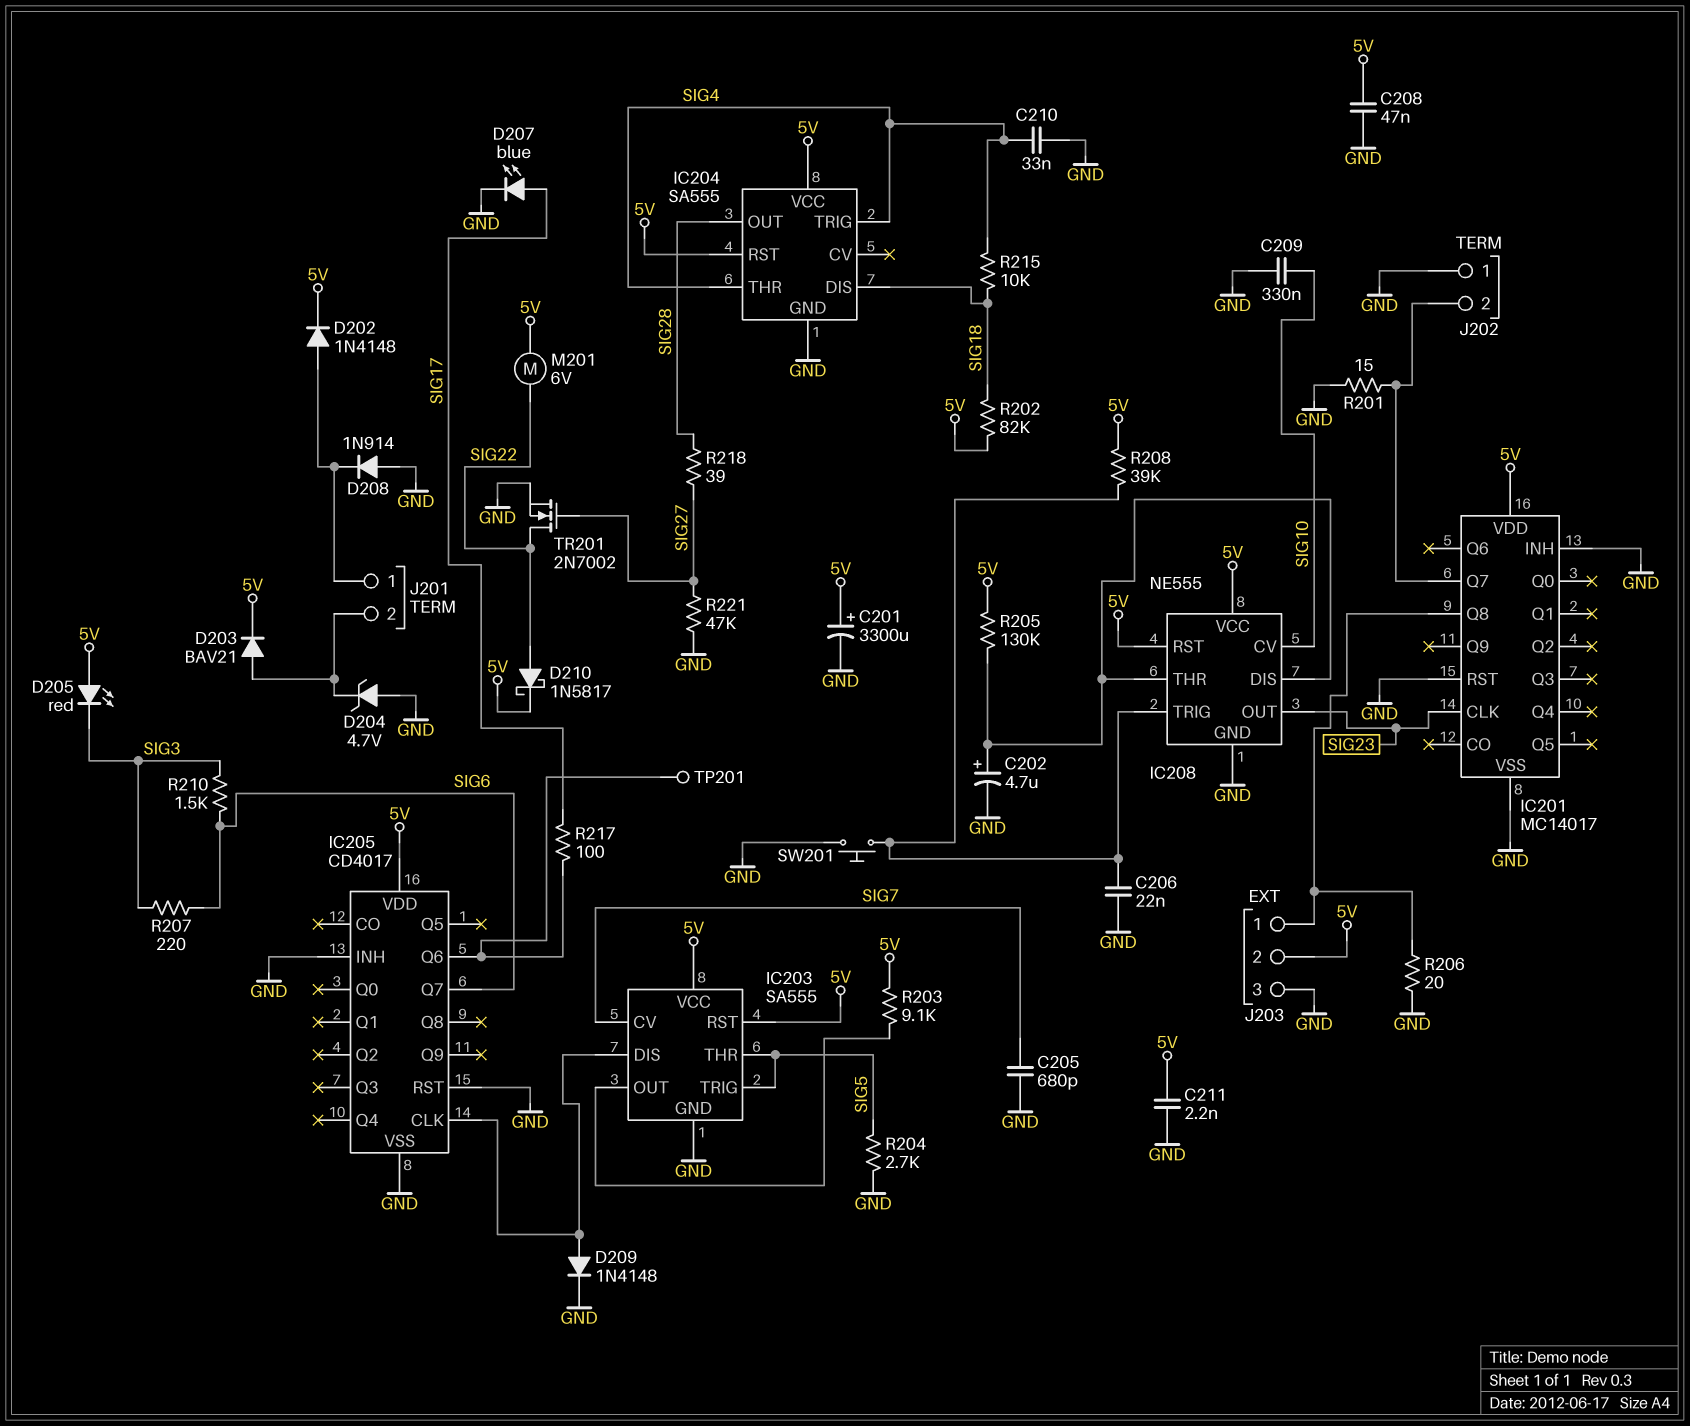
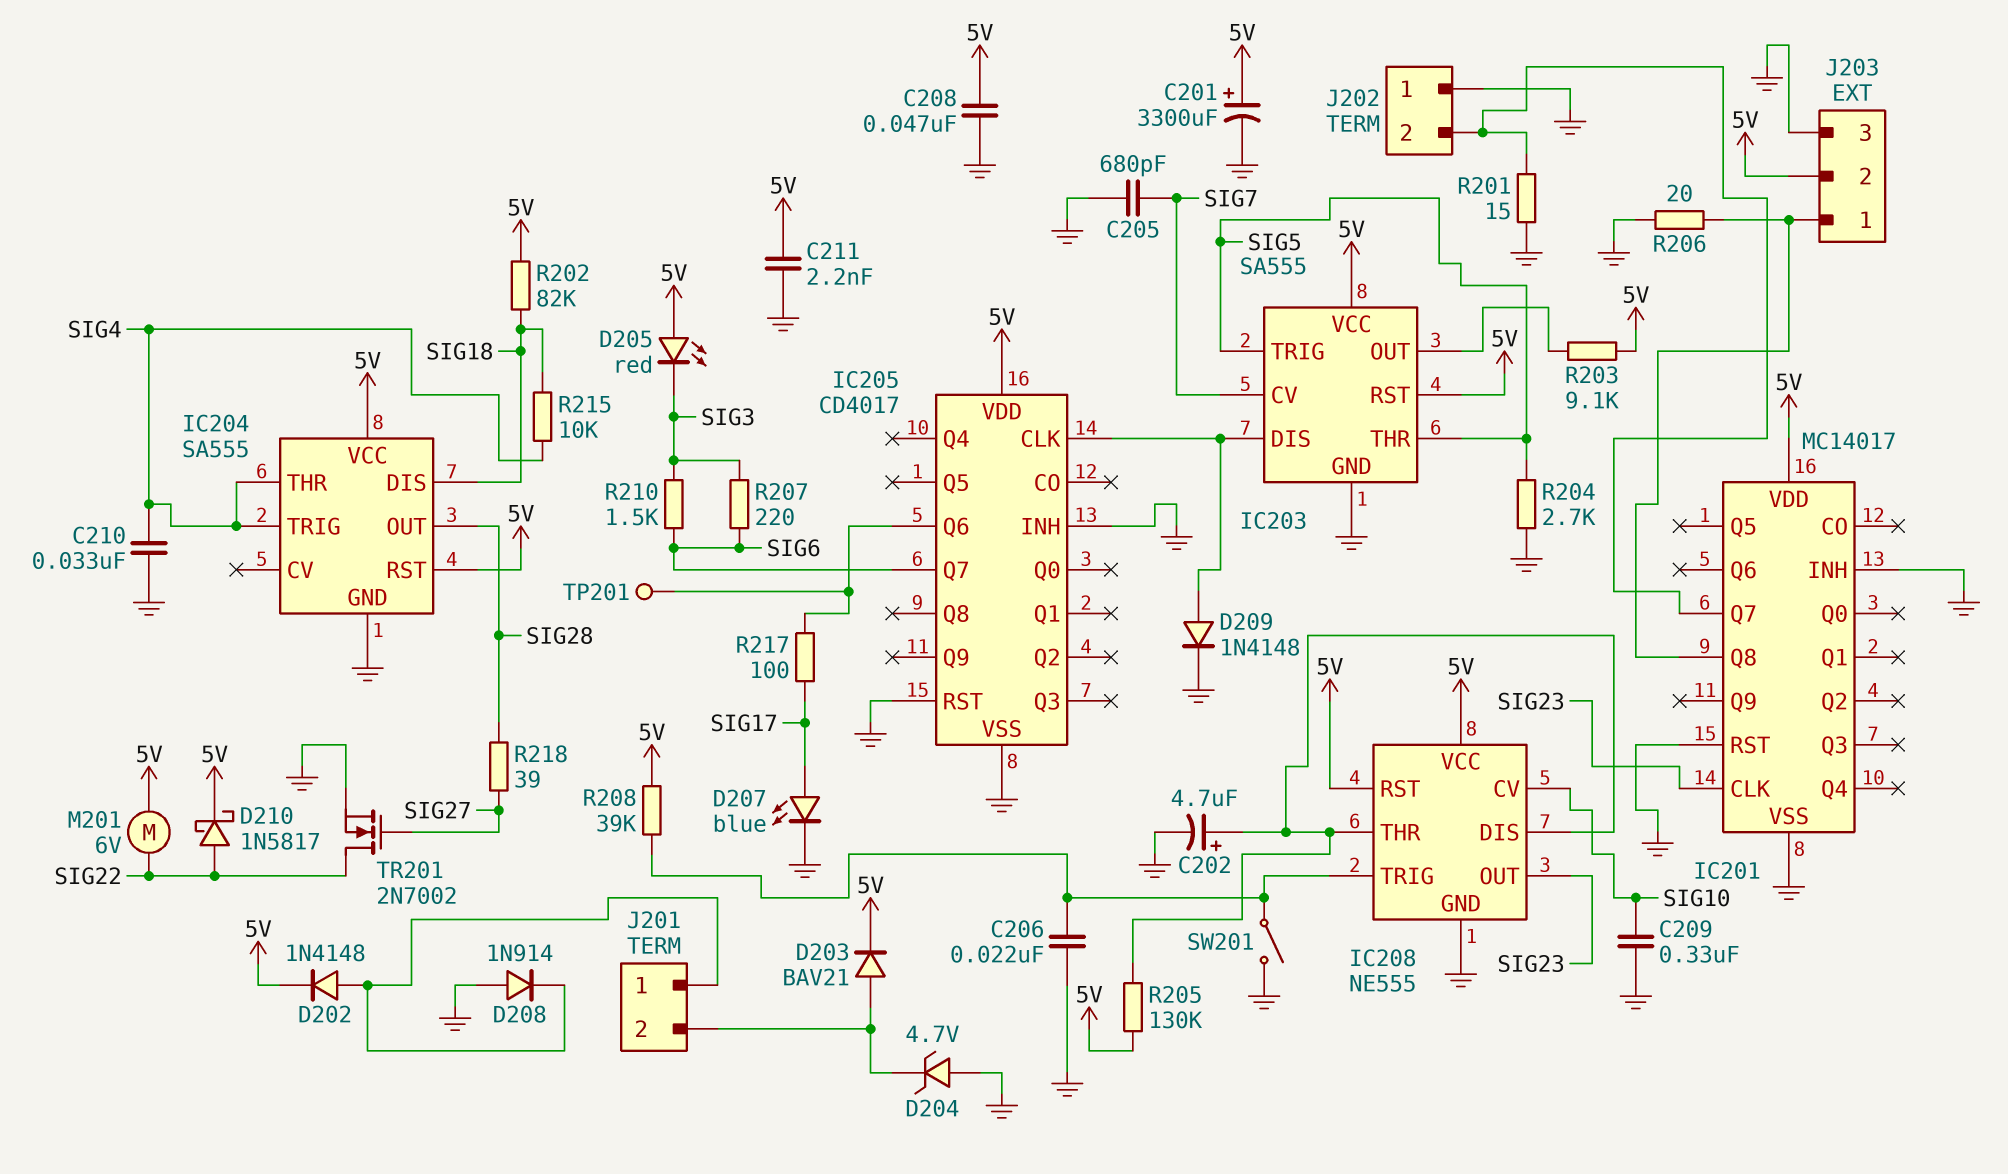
R221: 47k (GND, SIG27) -> none
SW201: button (GND, IC208/TRIG) -> switch (GND, IC208/TRIG)

